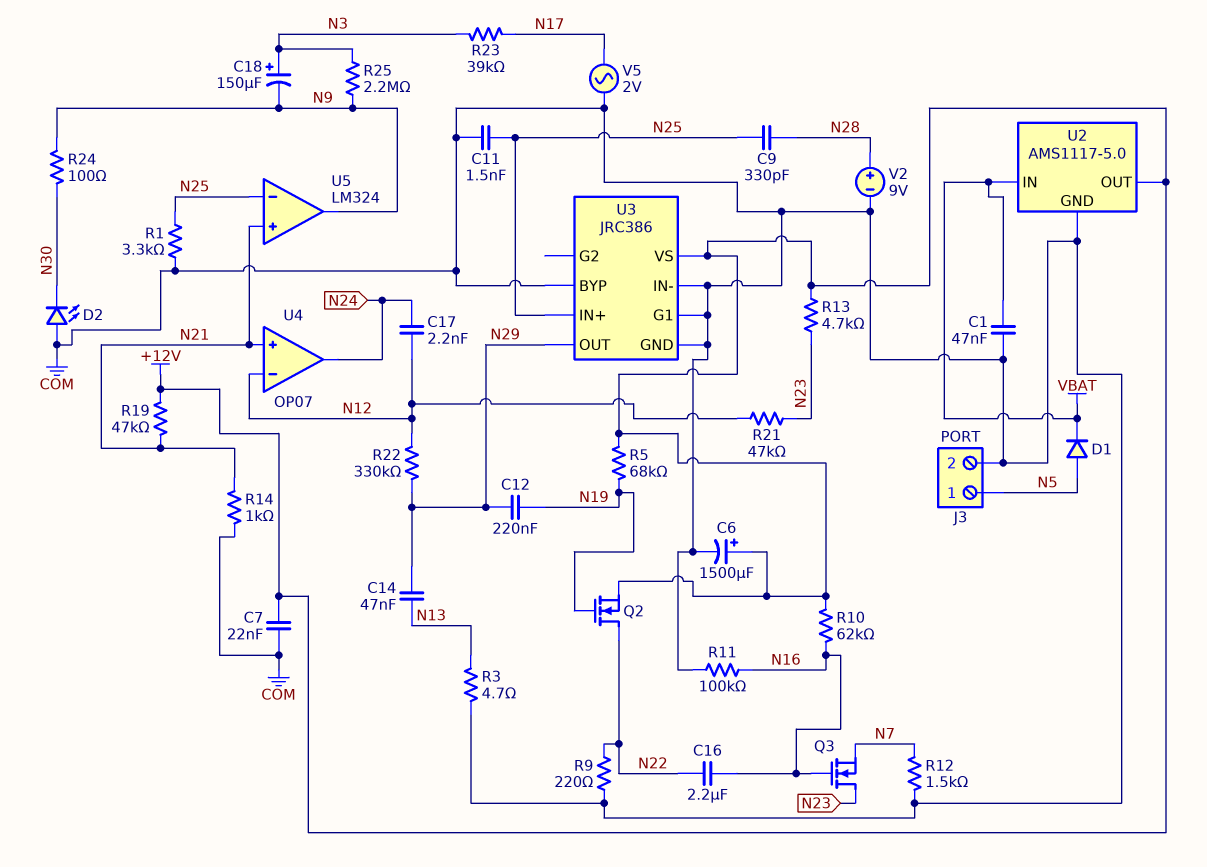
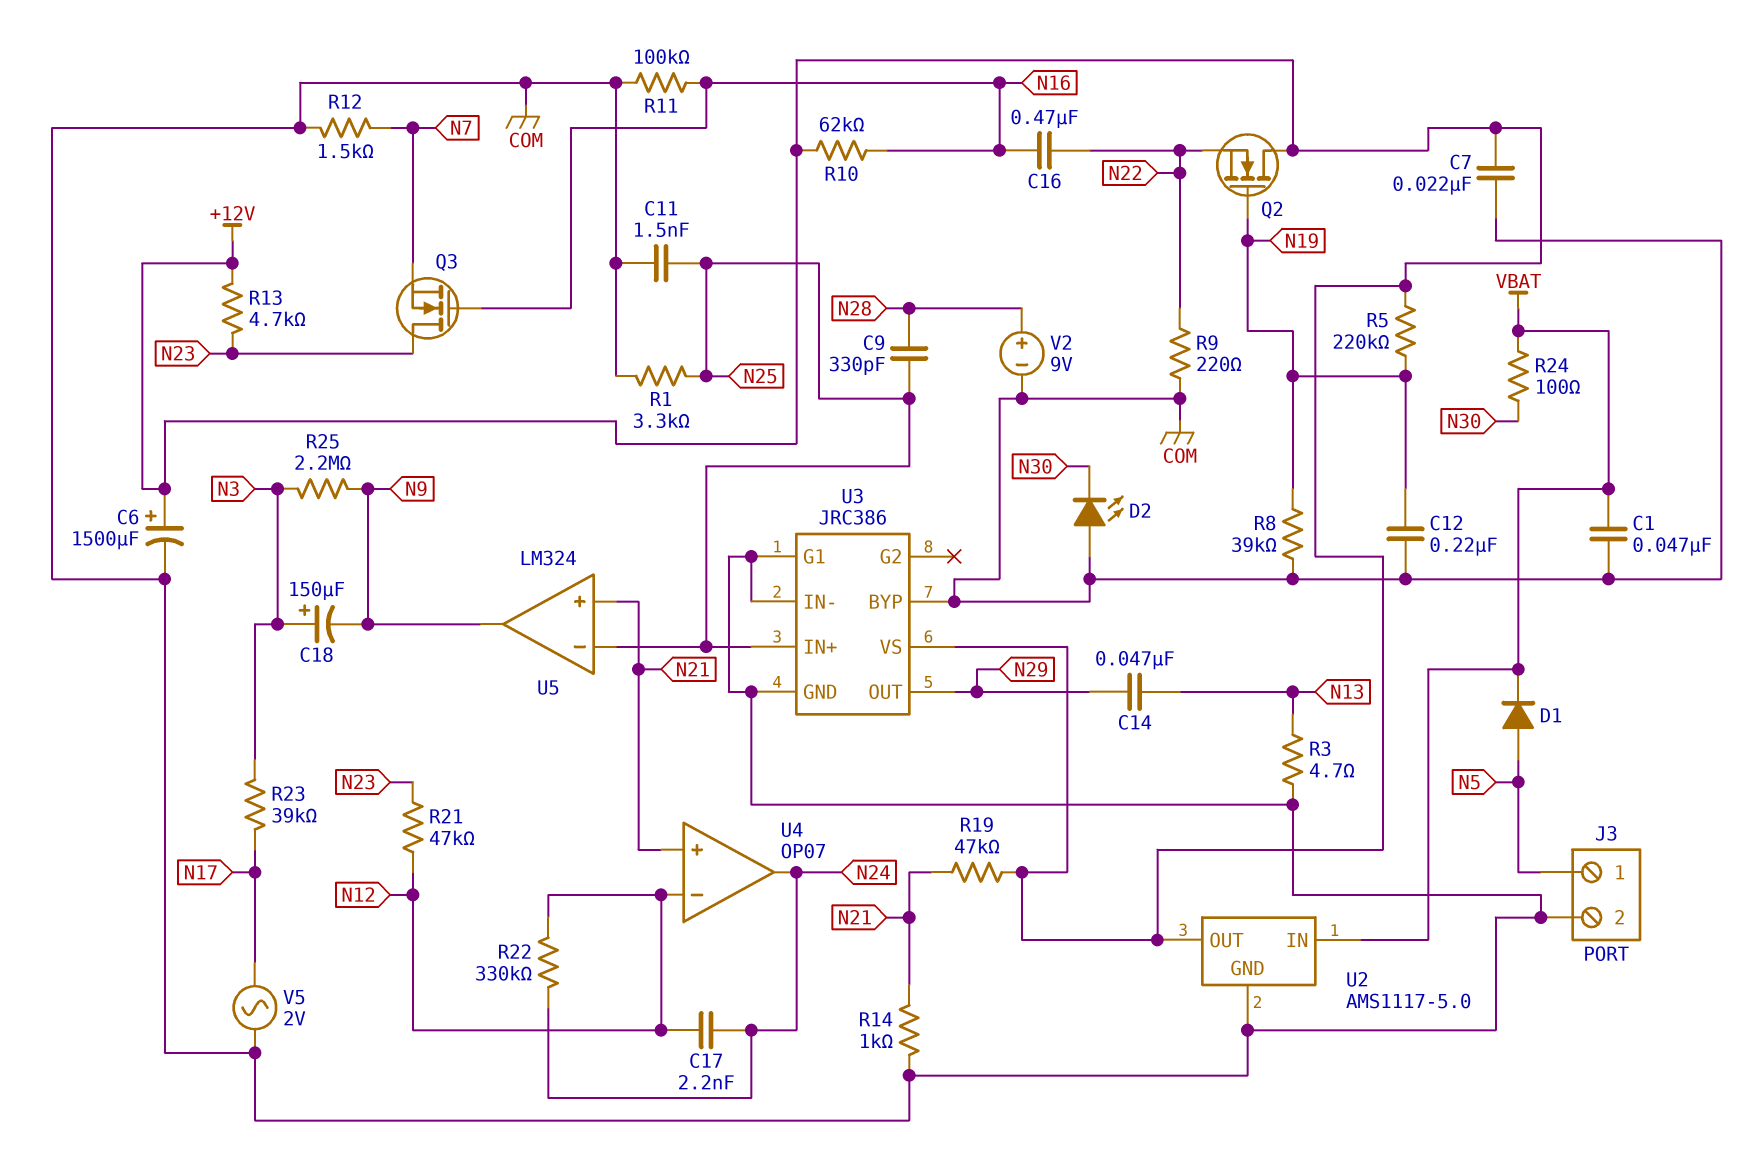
C12: 220nF (N19, N29) -> 220nF (COM, N19)
C16: 2.2uF (N16, N22) -> 470nF (N16, N22)
Q2: NMOS (G N19, D N22, S +12V) -> NMOS (G N19, D +12V, S N22)
R5: 68k (+12V, N19) -> 220k (+12V, N19)
R8: none -> 39k (COM, N19)
R22: 330k (N12, N29) -> 330k (N12, N24)
R24: 100 (N9, N30) -> 100 (N30, VBAT)

